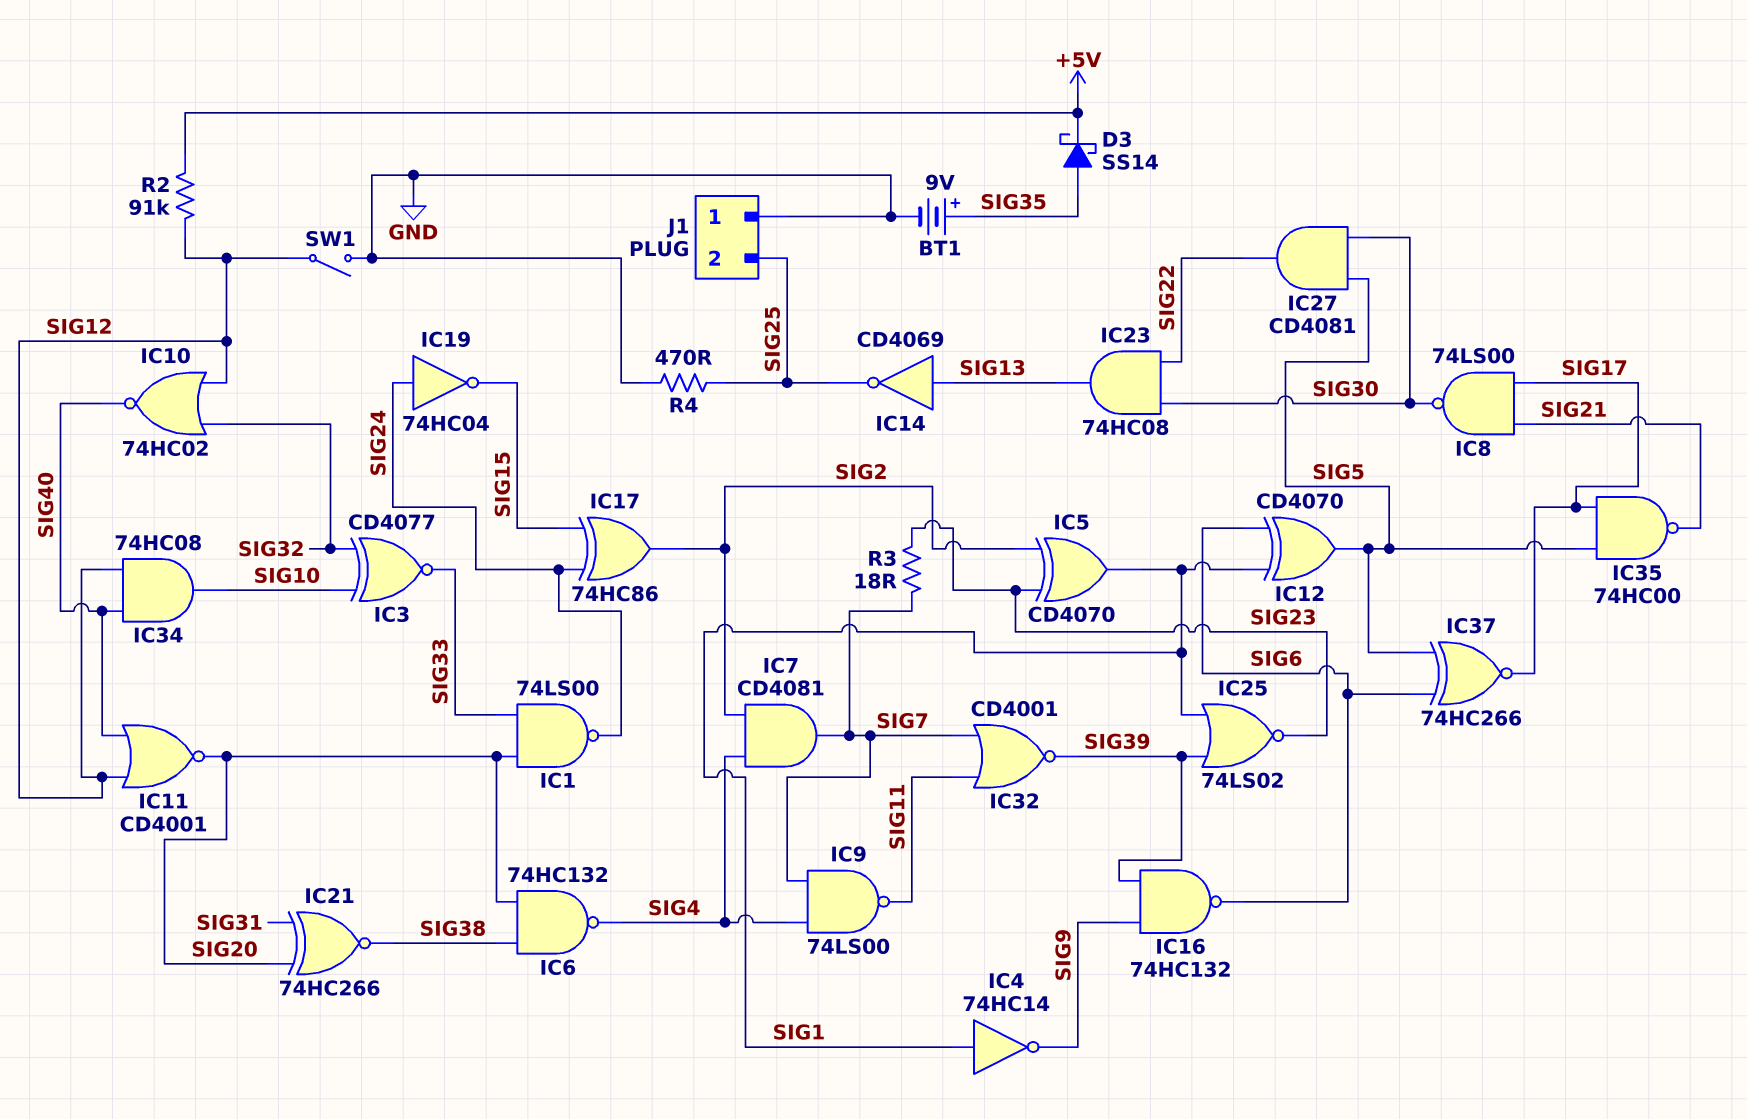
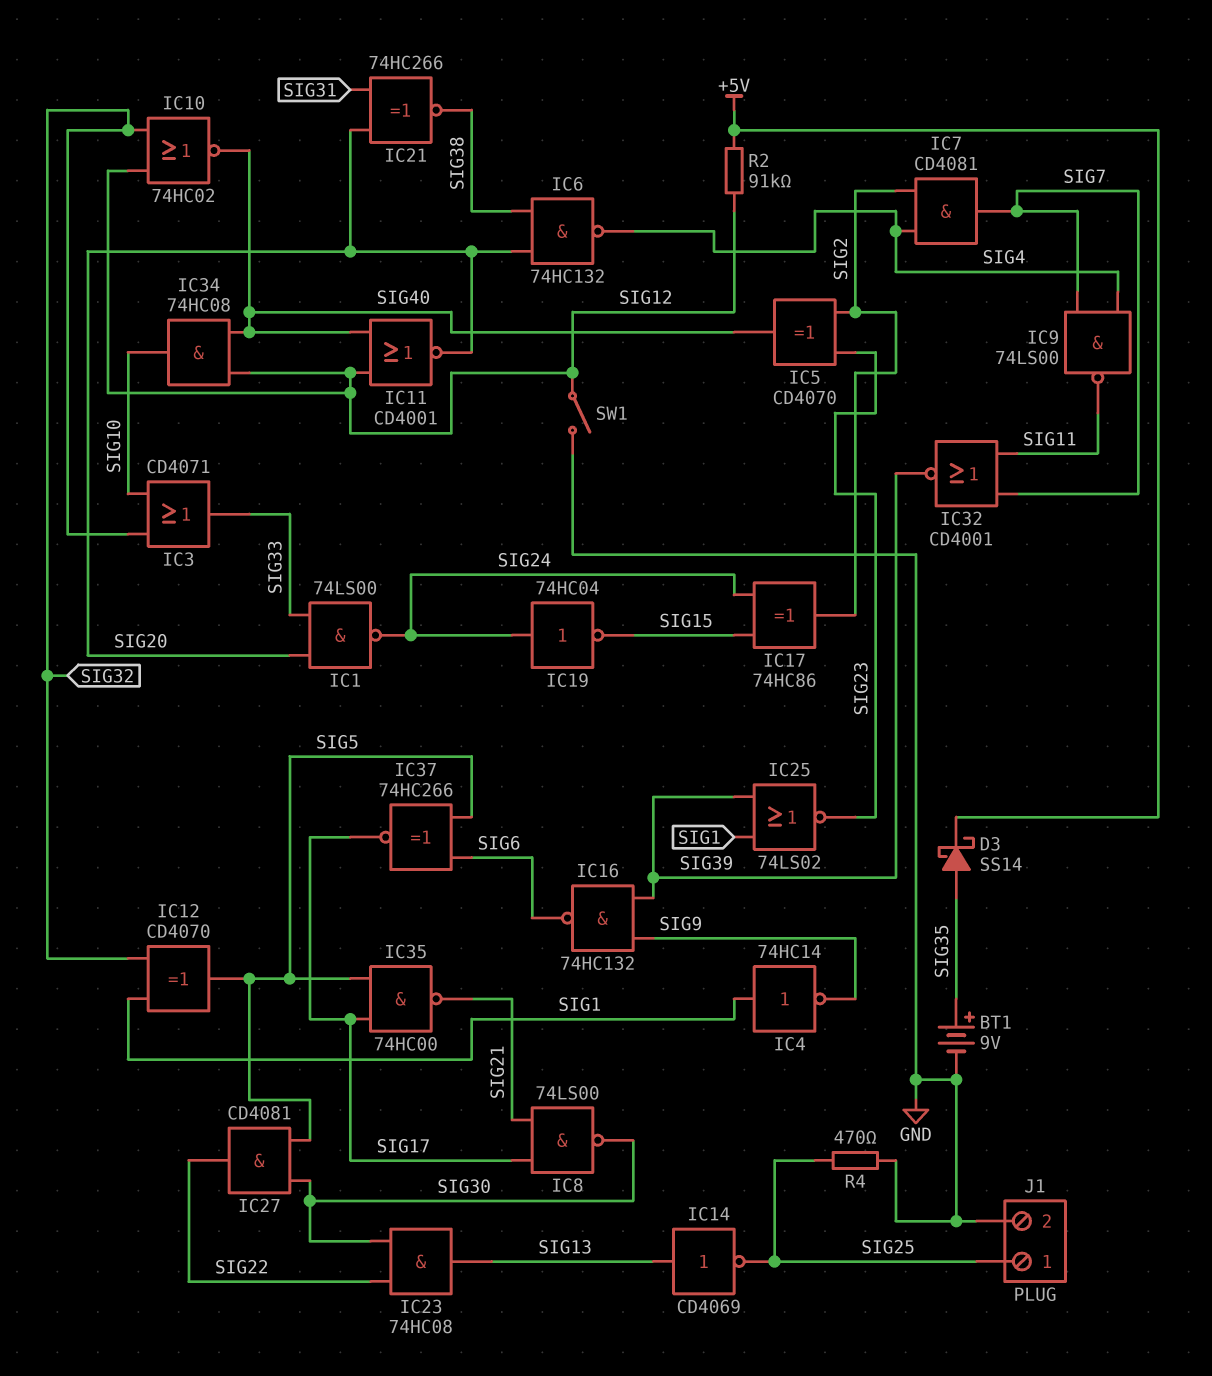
IC3: XNOR CD4077 (in SIG10, in SIG32, out SIG33) -> OR CD4071 (in SIG10, in SIG32, out SIG33)
IC5: XOR CD4070 (in SIG2, in SIG23, out SIG1) -> XOR CD4070 (in SIG2, in SIG23, out SIG40)
IC12: XOR CD4070 (in SIG1, in SIG6, out SIG5) -> XOR CD4070 (in SIG1, in SIG32, out SIG5)
J1 pin 1: GND -> SIG25
J1 pin 2: SIG25 -> GND
R3: 18 (SIG7, SIG23) -> none

